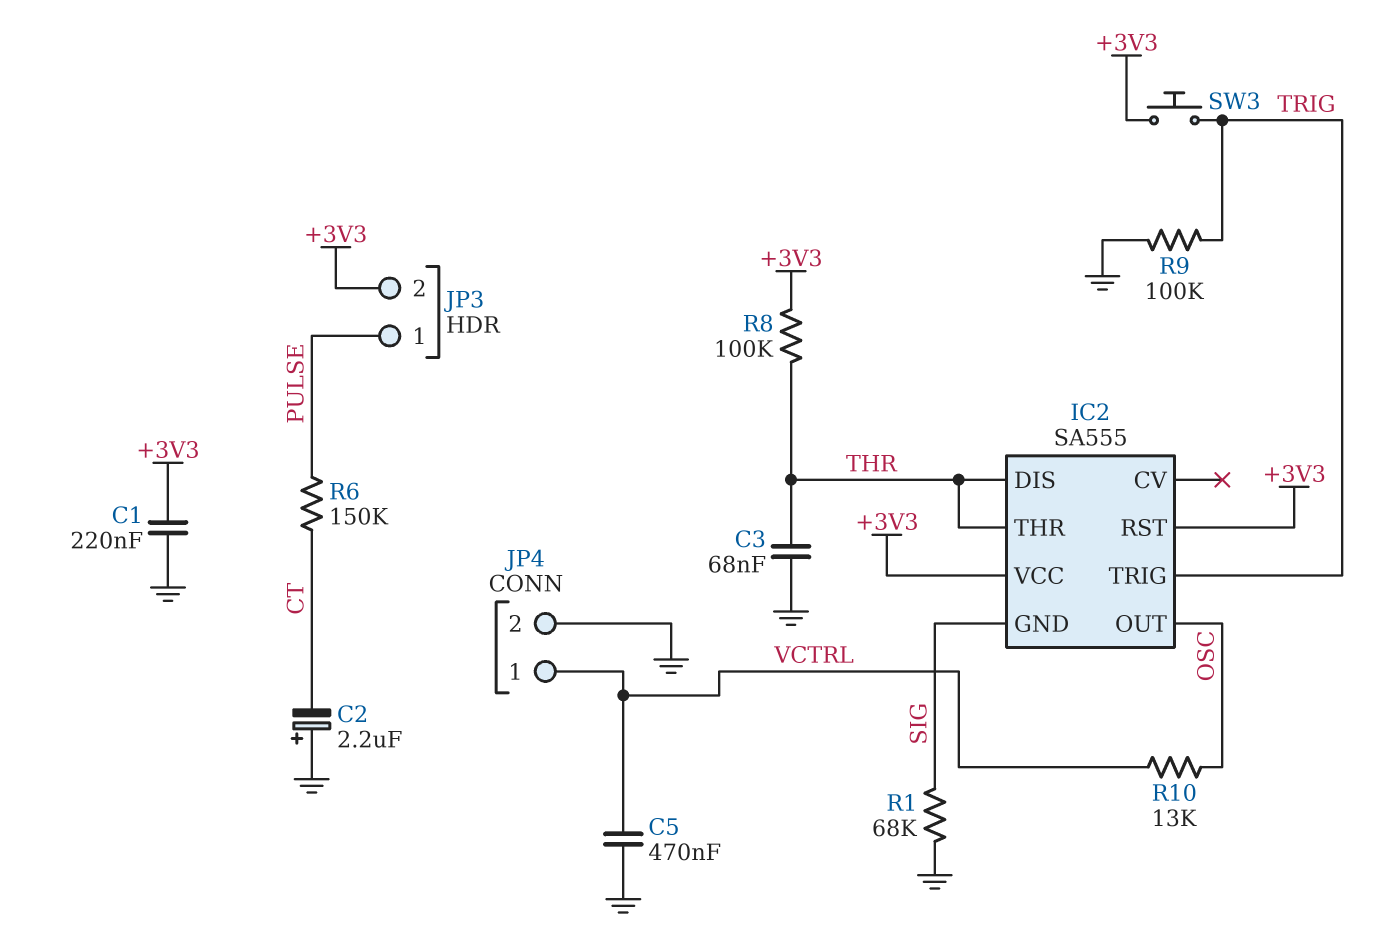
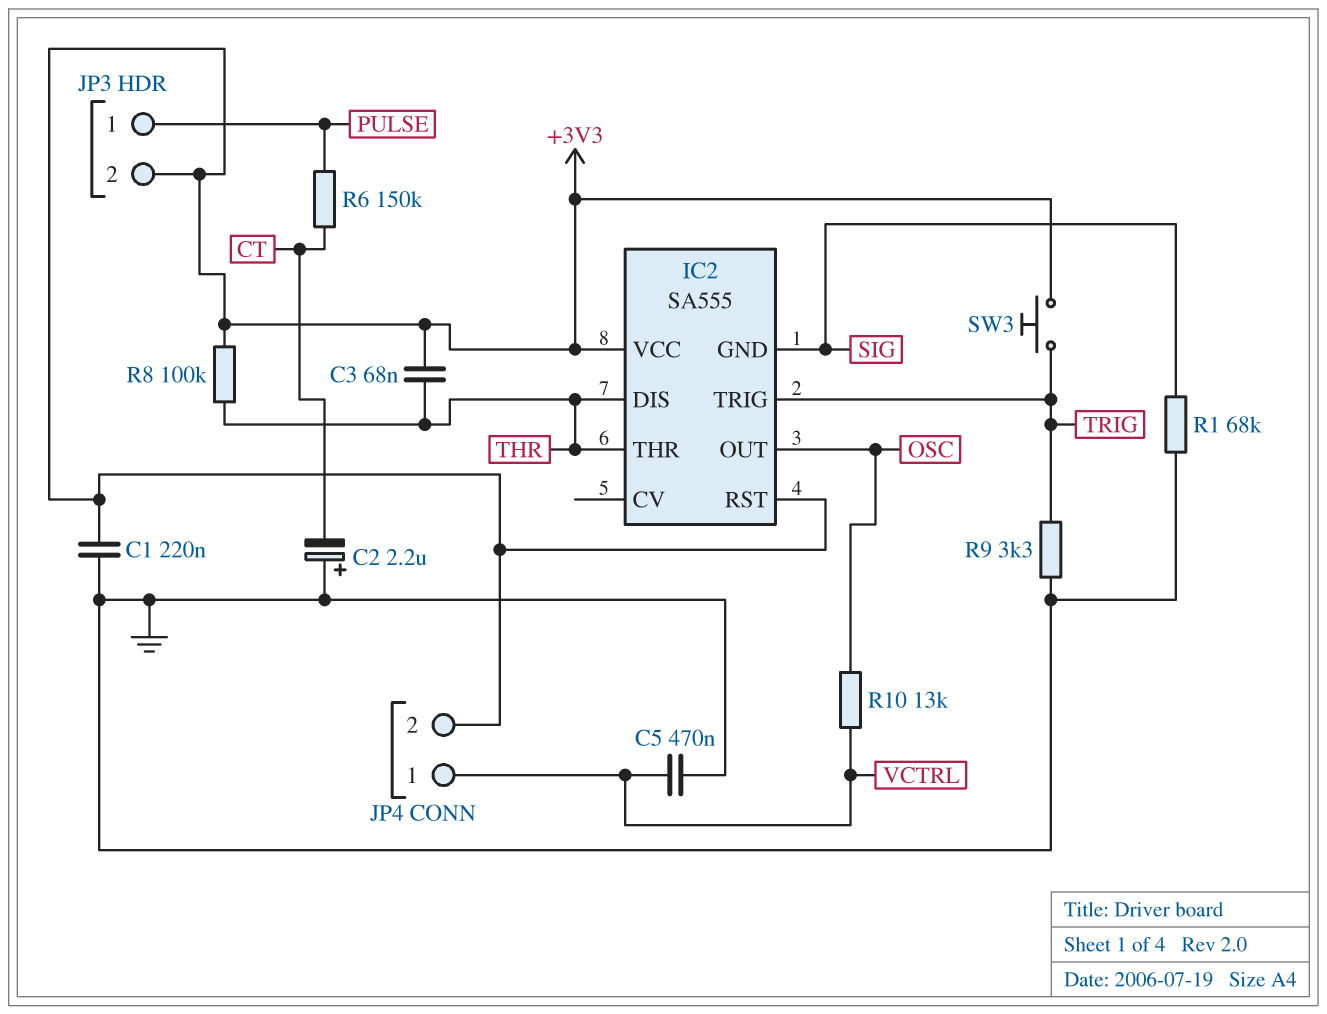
C3: 68nF (GND, THR) -> 68nF (+3V3, THR)
JP4 pin 2: GND -> +3V3
R9: 100k (GND, TRIG) -> 3.3k (GND, TRIG)

